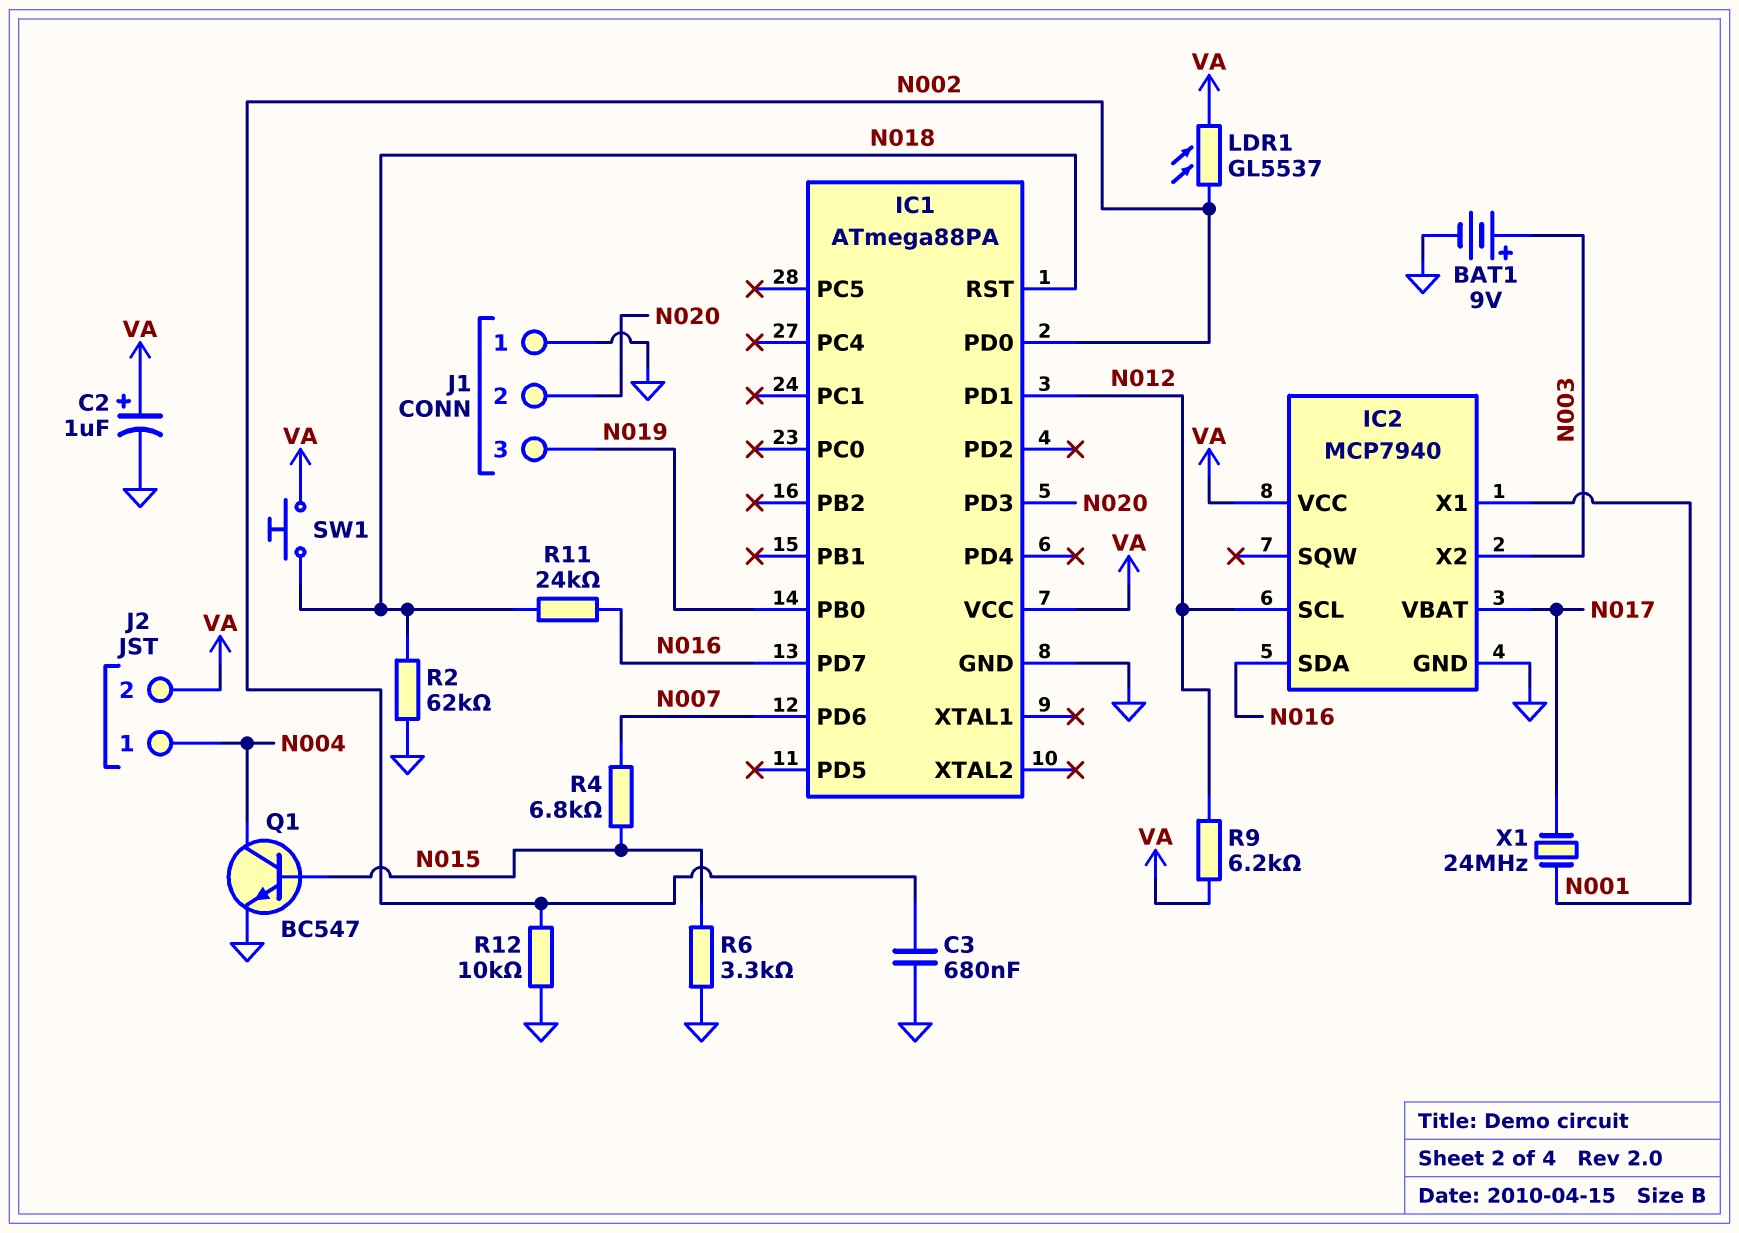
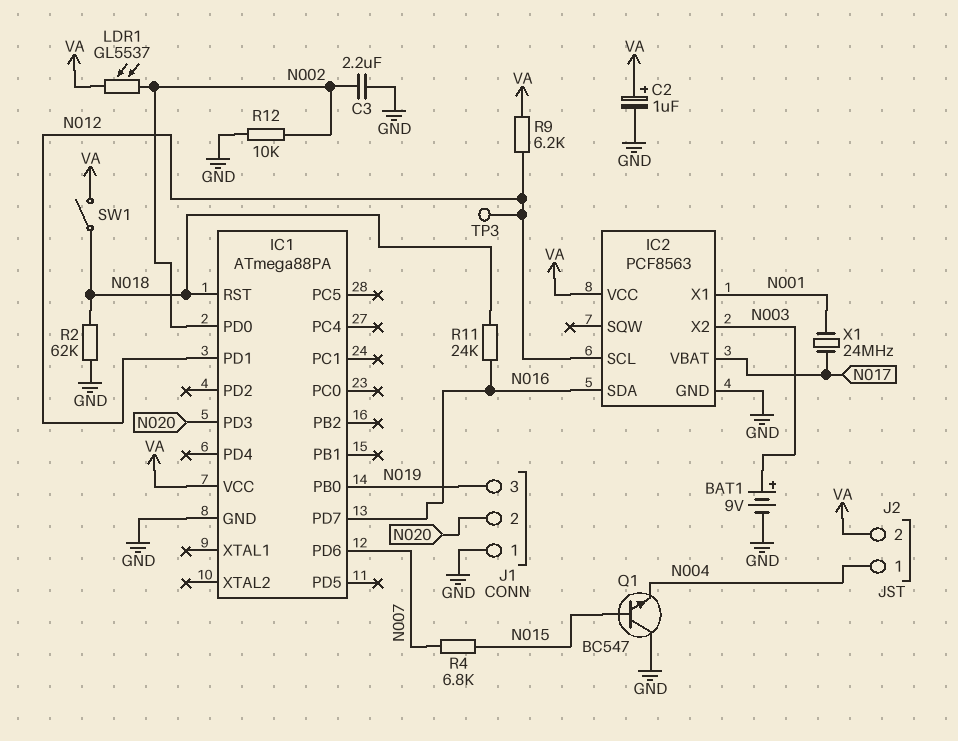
C3: 680nF (GND, N002) -> 2.2uF (GND, N002)
IC2: MCP7940 -> PCF8563
Q1: NPN BC547 (B N015, C N004, E GND) -> NPN BC547 (B N015, C GND, E N004)
R6: 3.3k (GND, N015) -> none
SW1: button (N018, VA) -> switch (N018, VA)
TP3: none -> test point (N012)

